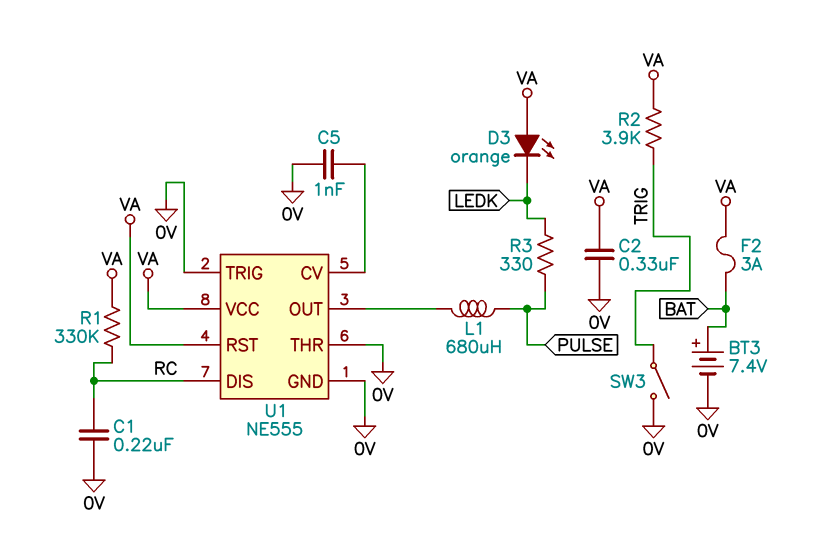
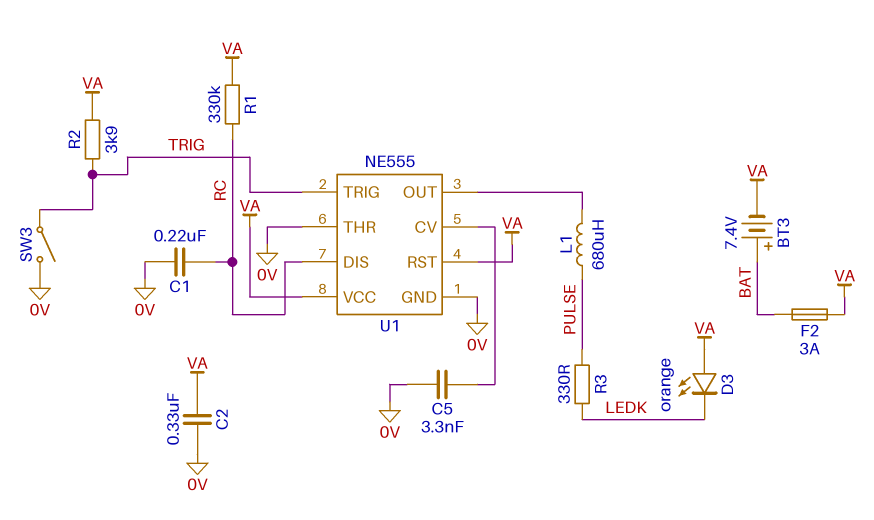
BT3: 7.4V (plus BAT, minus 0V) -> 7.4V (plus BAT, minus VA)
C5: 1nF (0V, U1/CV) -> 3.3nF (0V, U1/CV)
U1 pin TRIG: 0V -> TRIG

